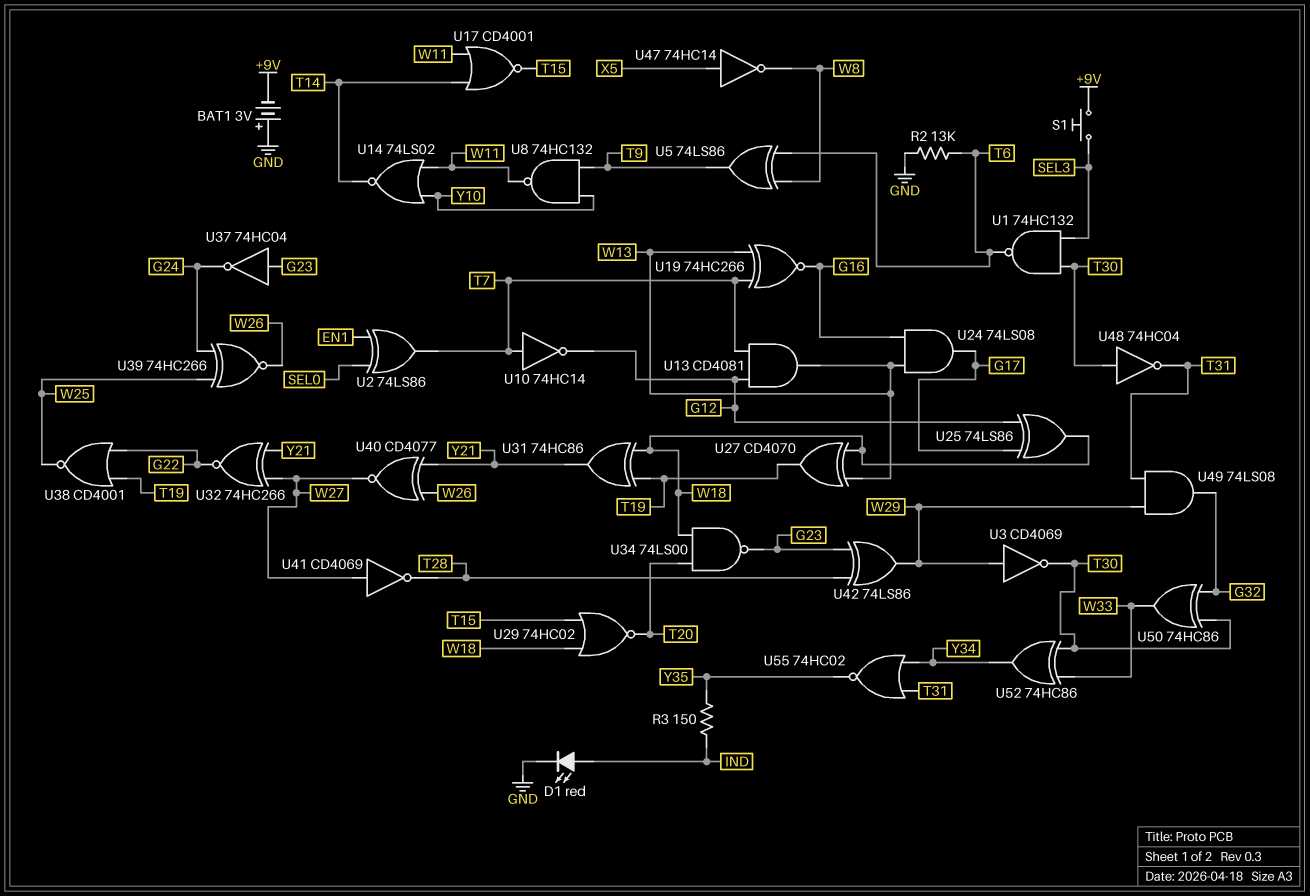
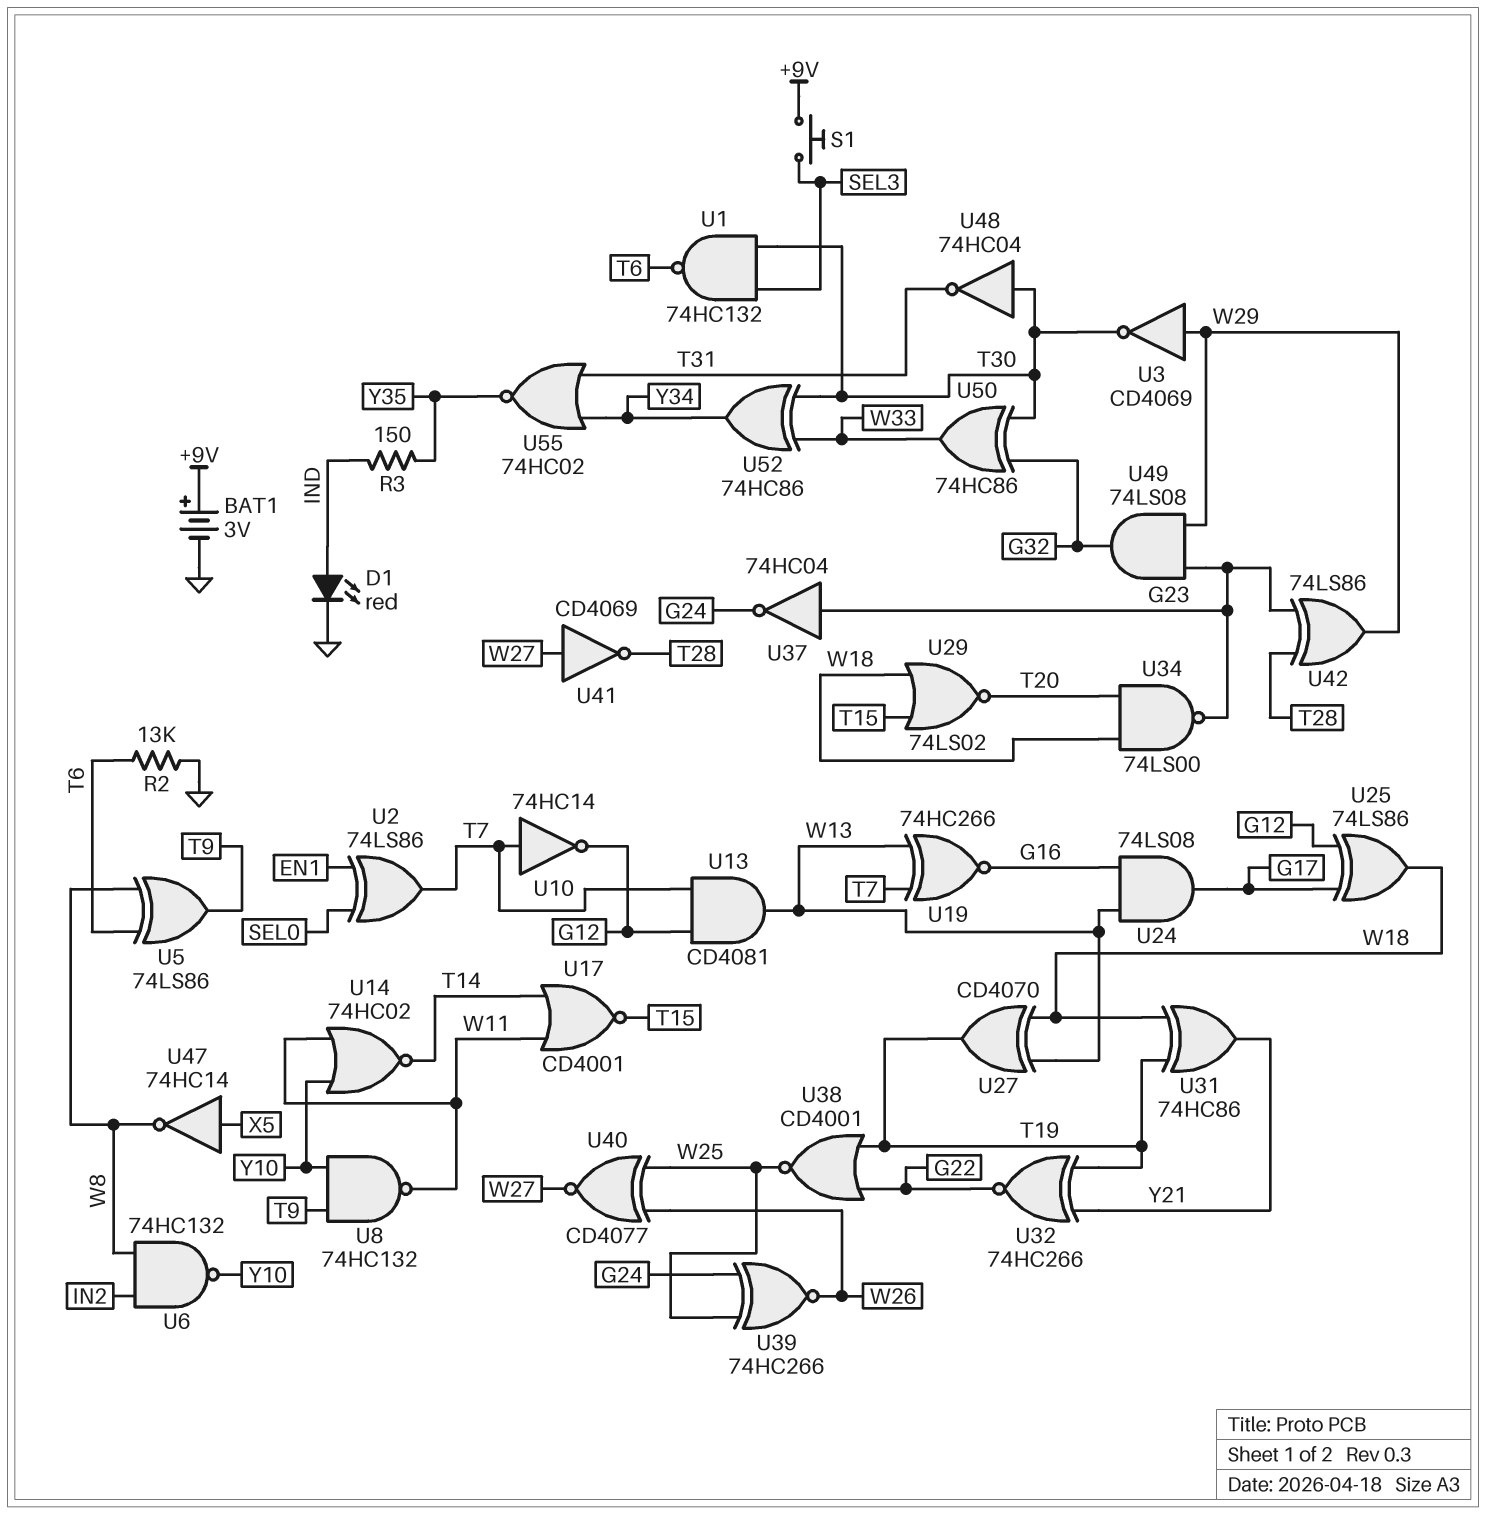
BAT1: 3V (plus GND, minus +9V) -> 3V (plus +9V, minus GND)
U6: none -> NAND 74HC132 (in IN2, in W8, out Y10)
U14: NOR 74LS02 (in W11, in Y10, out T14) -> NOR 74HC02 (in W11, in Y10, out T14)
U29: NOR 74HC02 (in T15, in W18, out T20) -> NOR 74LS02 (in T15, in W18, out T20)
U32: XNOR 74HC266 (in W27, in Y21, out G22) -> XNOR 74HC266 (in T19, in Y21, out G22)
U40: XNOR CD4077 (in W26, in Y21, out W27) -> XNOR CD4077 (in W25, in W26, out W27)
U49: AND 74LS08 (in T31, in W29, out G32) -> AND 74LS08 (in G23, in W29, out G32)

